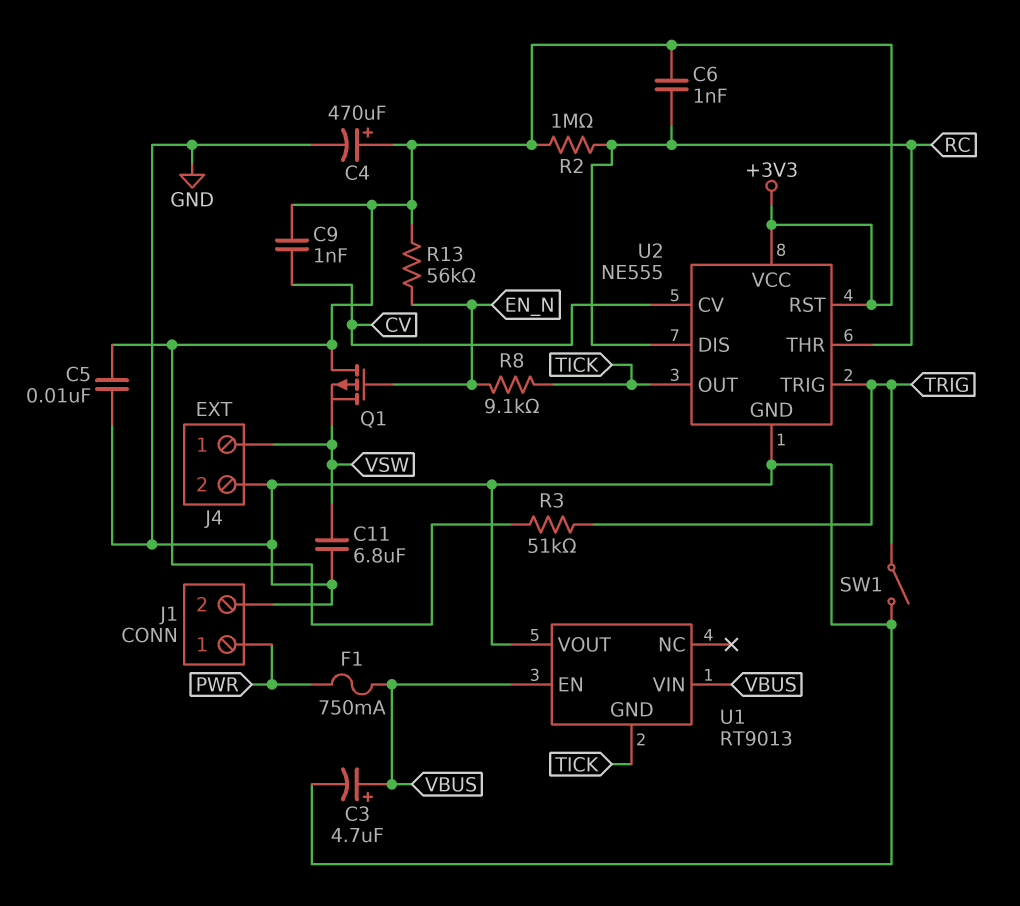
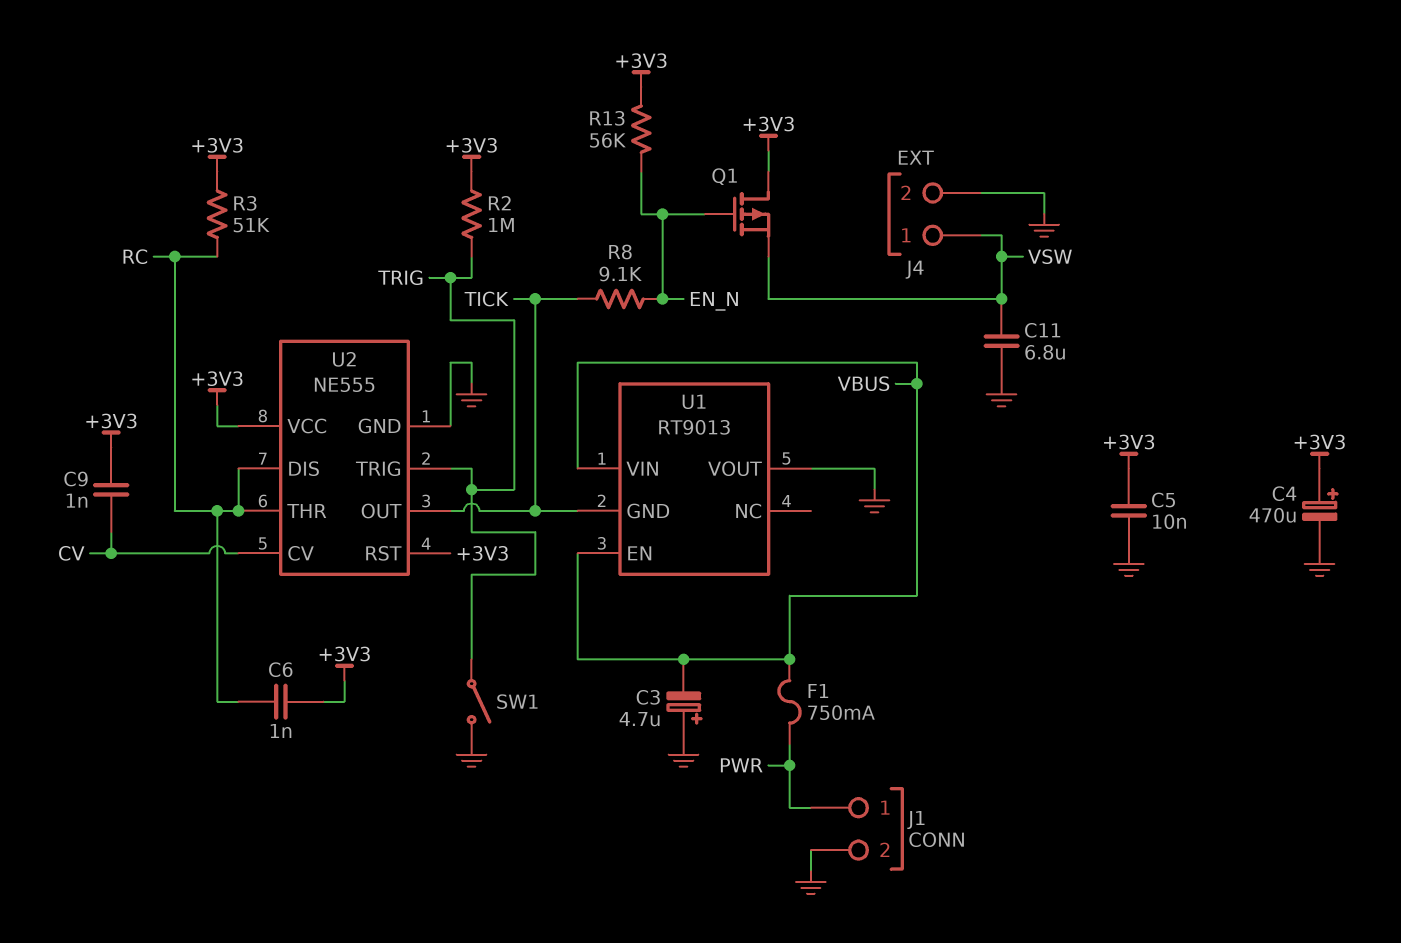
C3: 4.7uF (plus VBUS, minus GND) -> 4.7uF (plus GND, minus VBUS)
R2: 1M (+3V3, RC) -> 1M (+3V3, TRIG)
R3: 51k (+3V3, TRIG) -> 51k (+3V3, RC)

